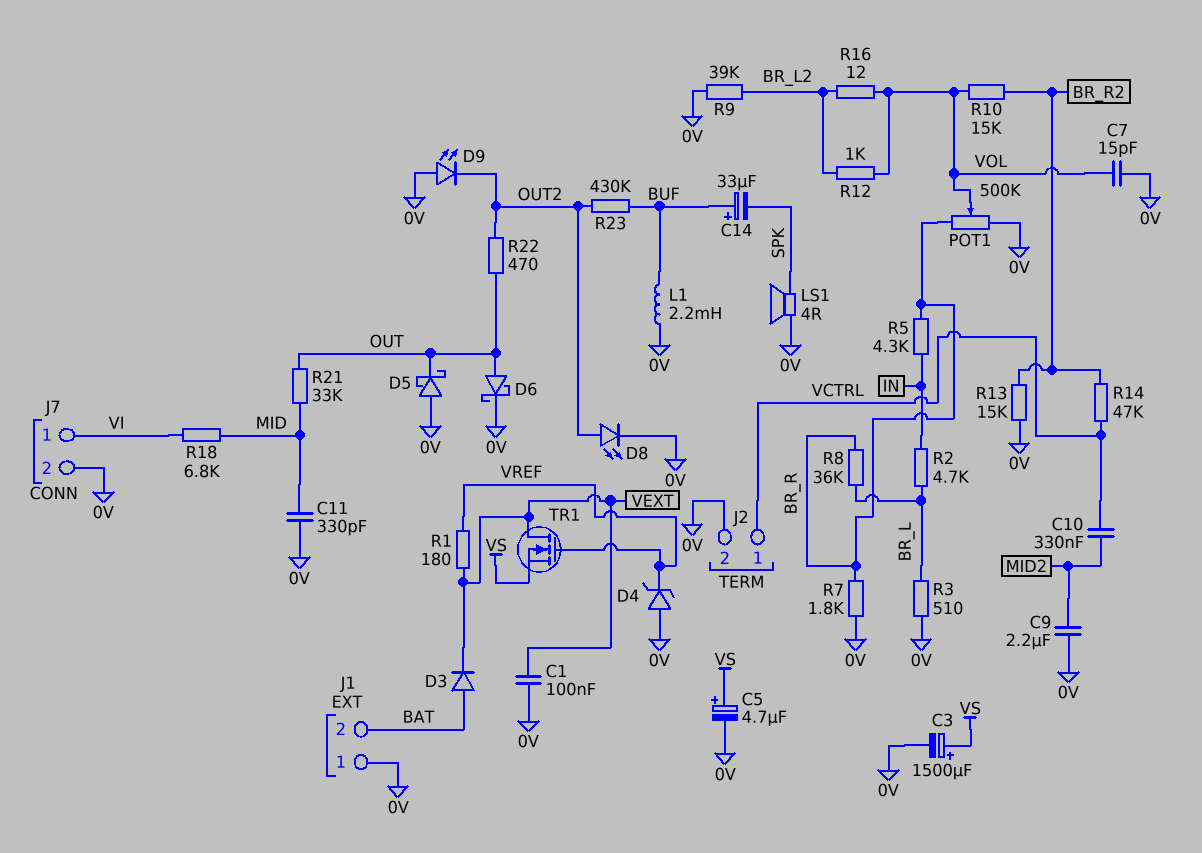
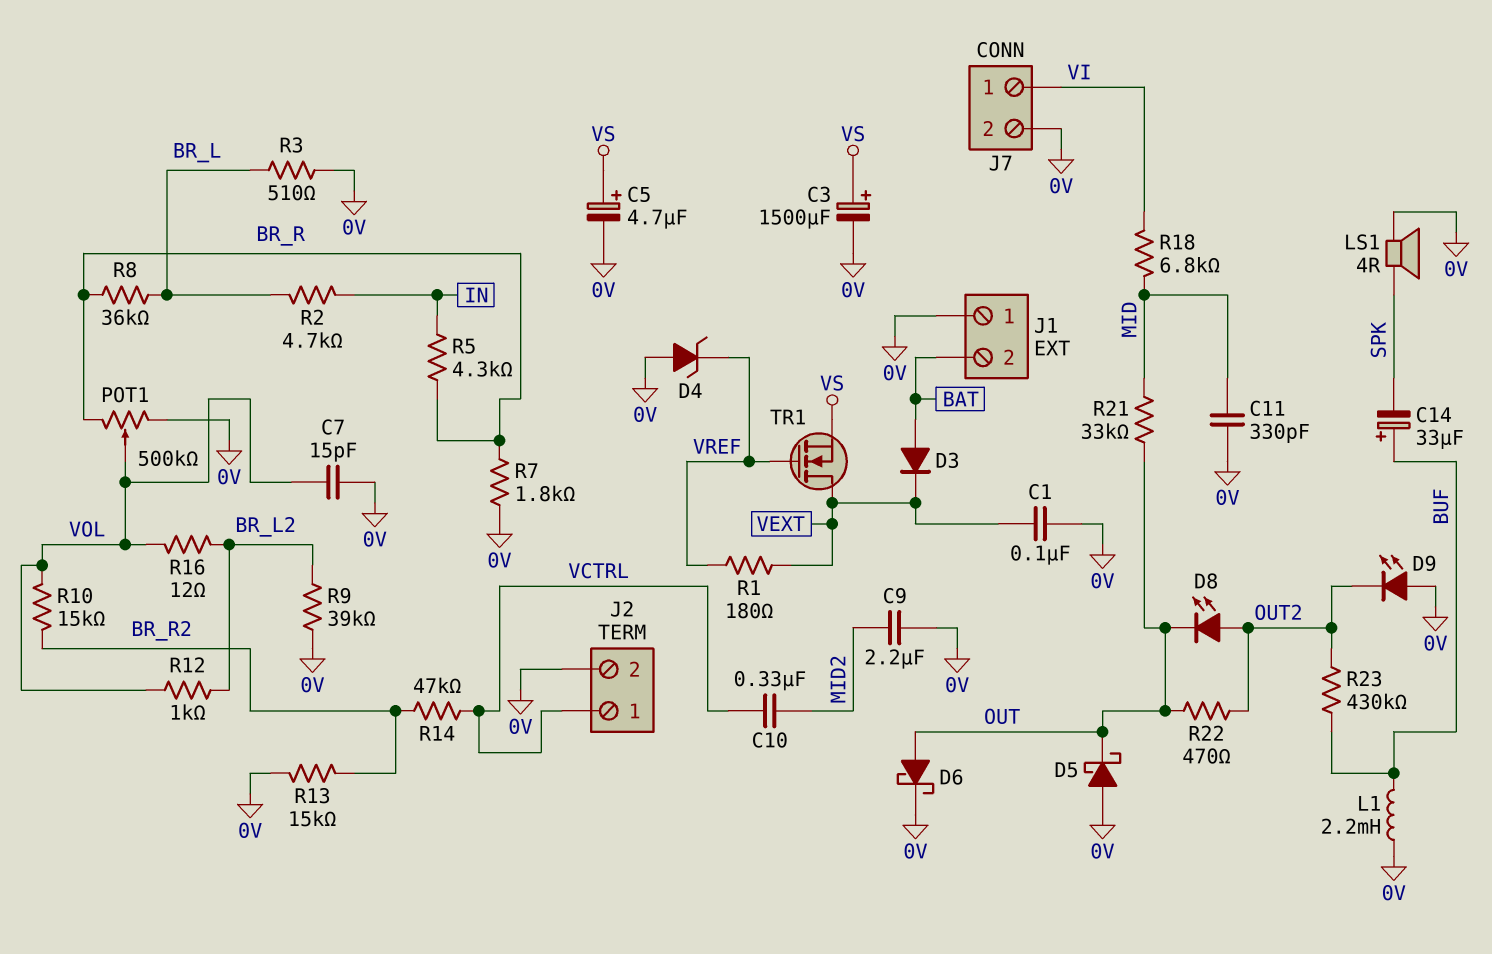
D8: LED (A OUT2, K 0V) -> LED (A OUT2, K OUT)

